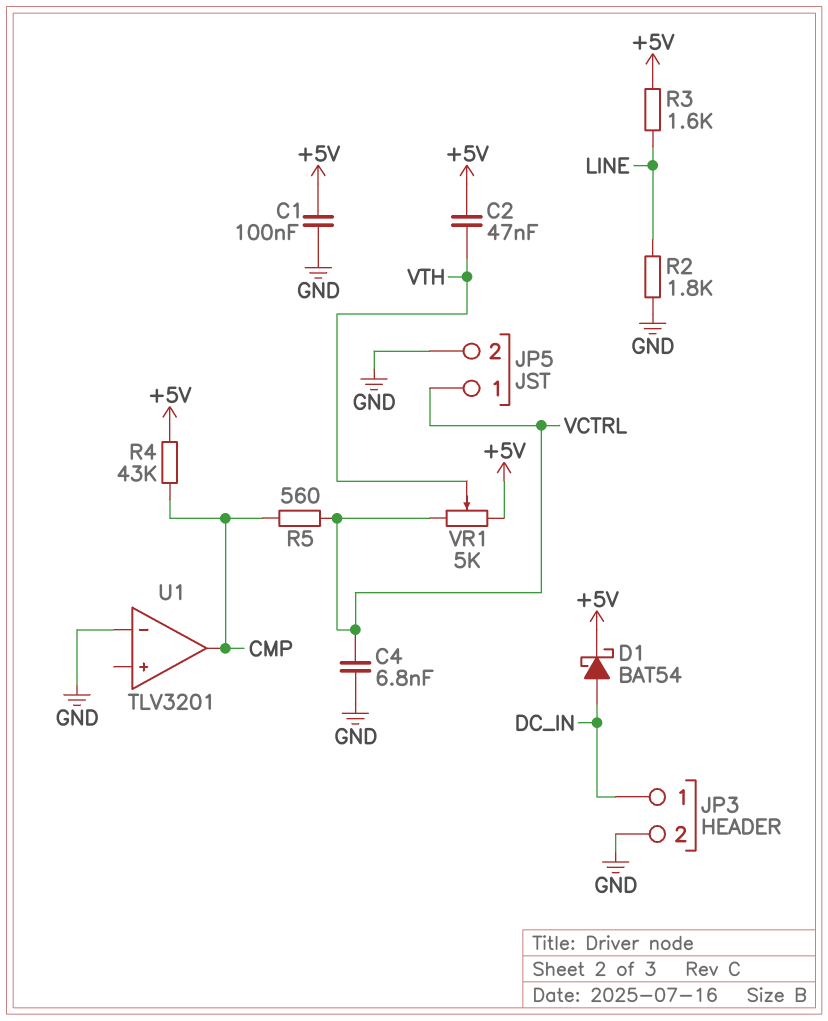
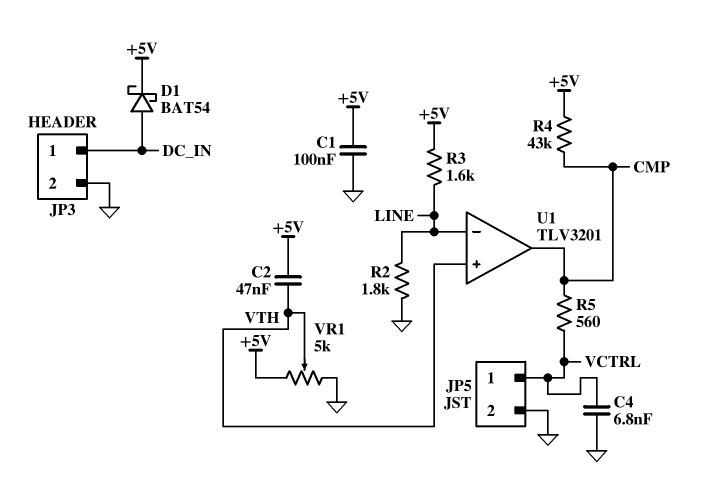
U1 pin in+: none -> VTH
U1 pin in-: GND -> LINE
VR1: 5k (+5V, VCTRL, wiper VTH) -> 5k (+5V, GND, wiper VTH)

